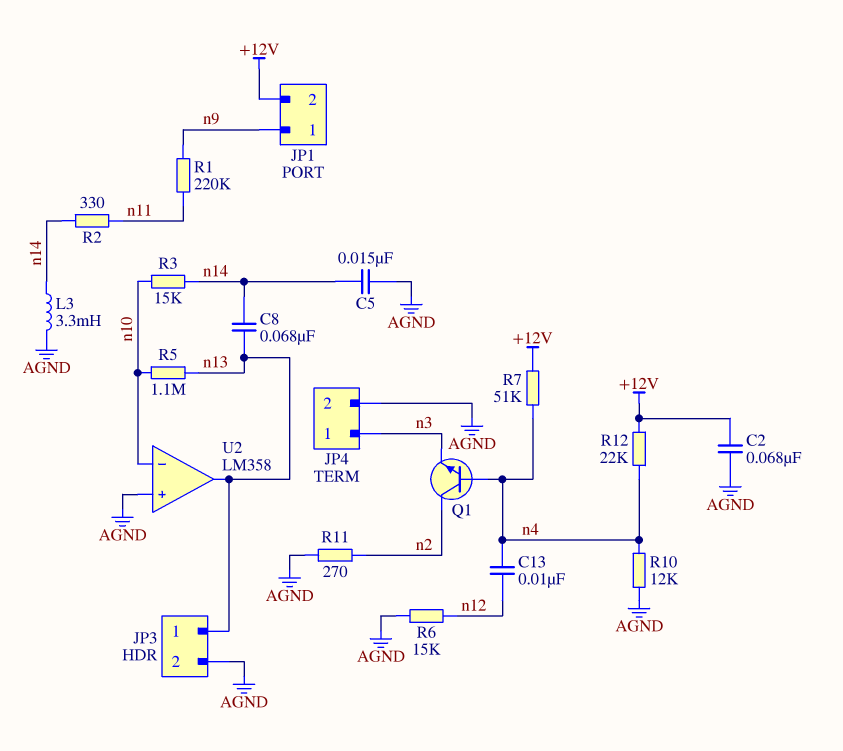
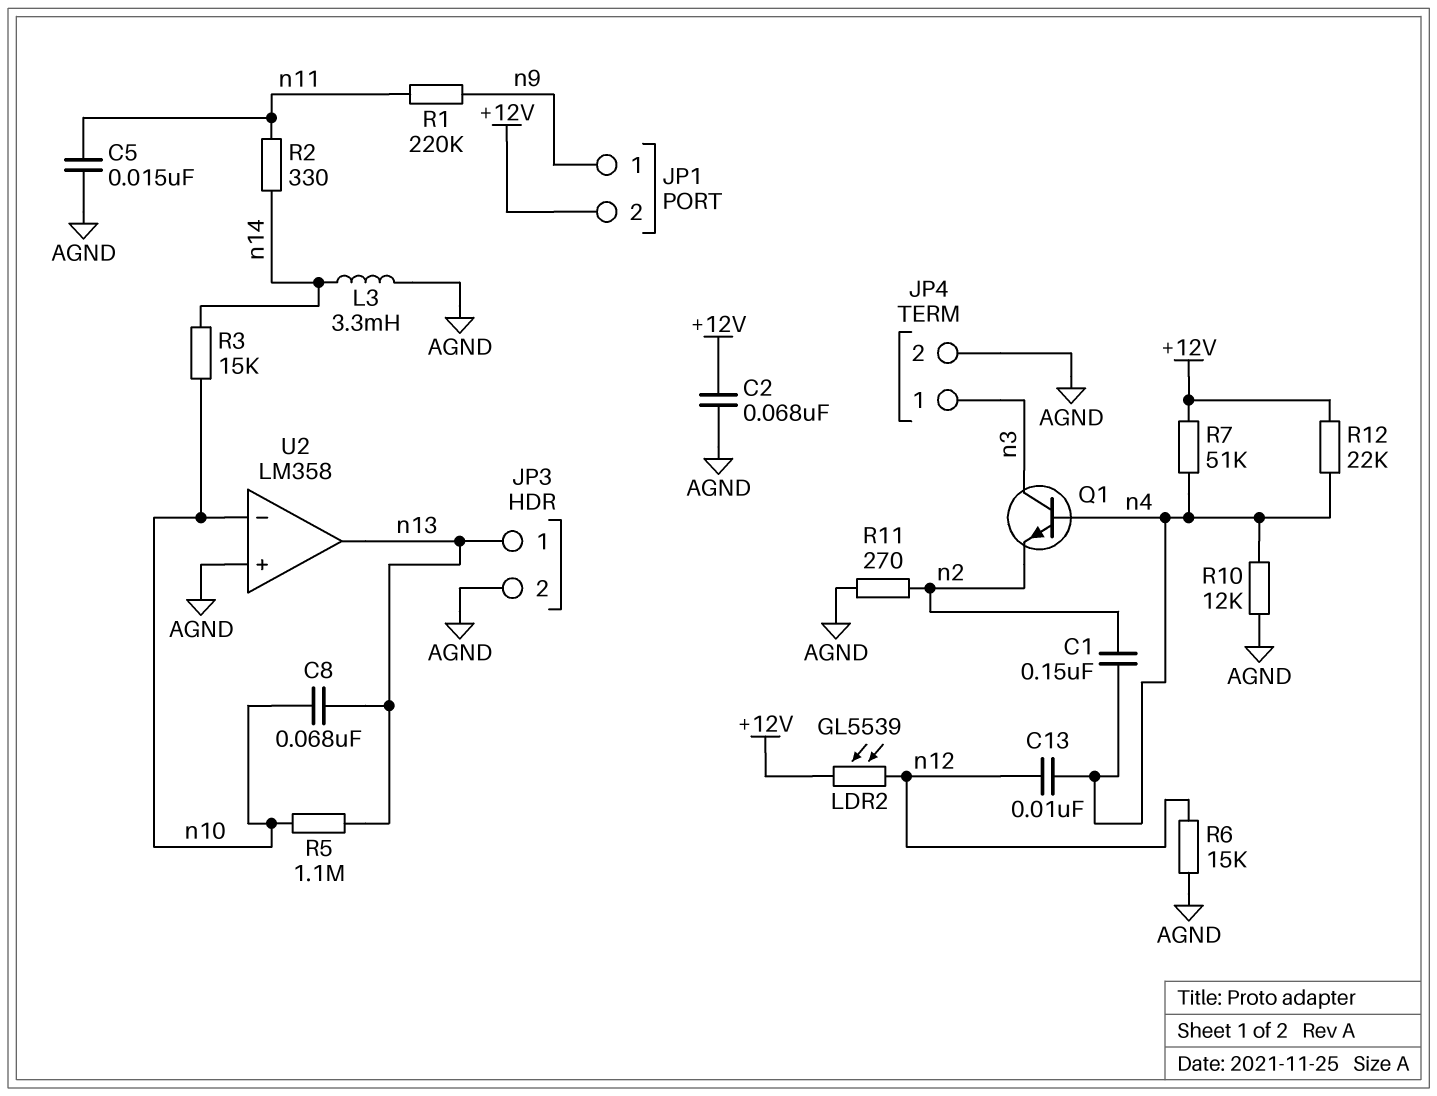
C1: none -> 150nF (n2, n4)
C5: 15nF (AGND, n14) -> 15nF (AGND, n11)
C8: 68nF (n13, n14) -> 68nF (n10, n13)
LDR2: none -> GL5539 (+12V, n12)
Q1: NPN (B n4, C n2, E n3) -> NPN (B n4, C n3, E n2)

